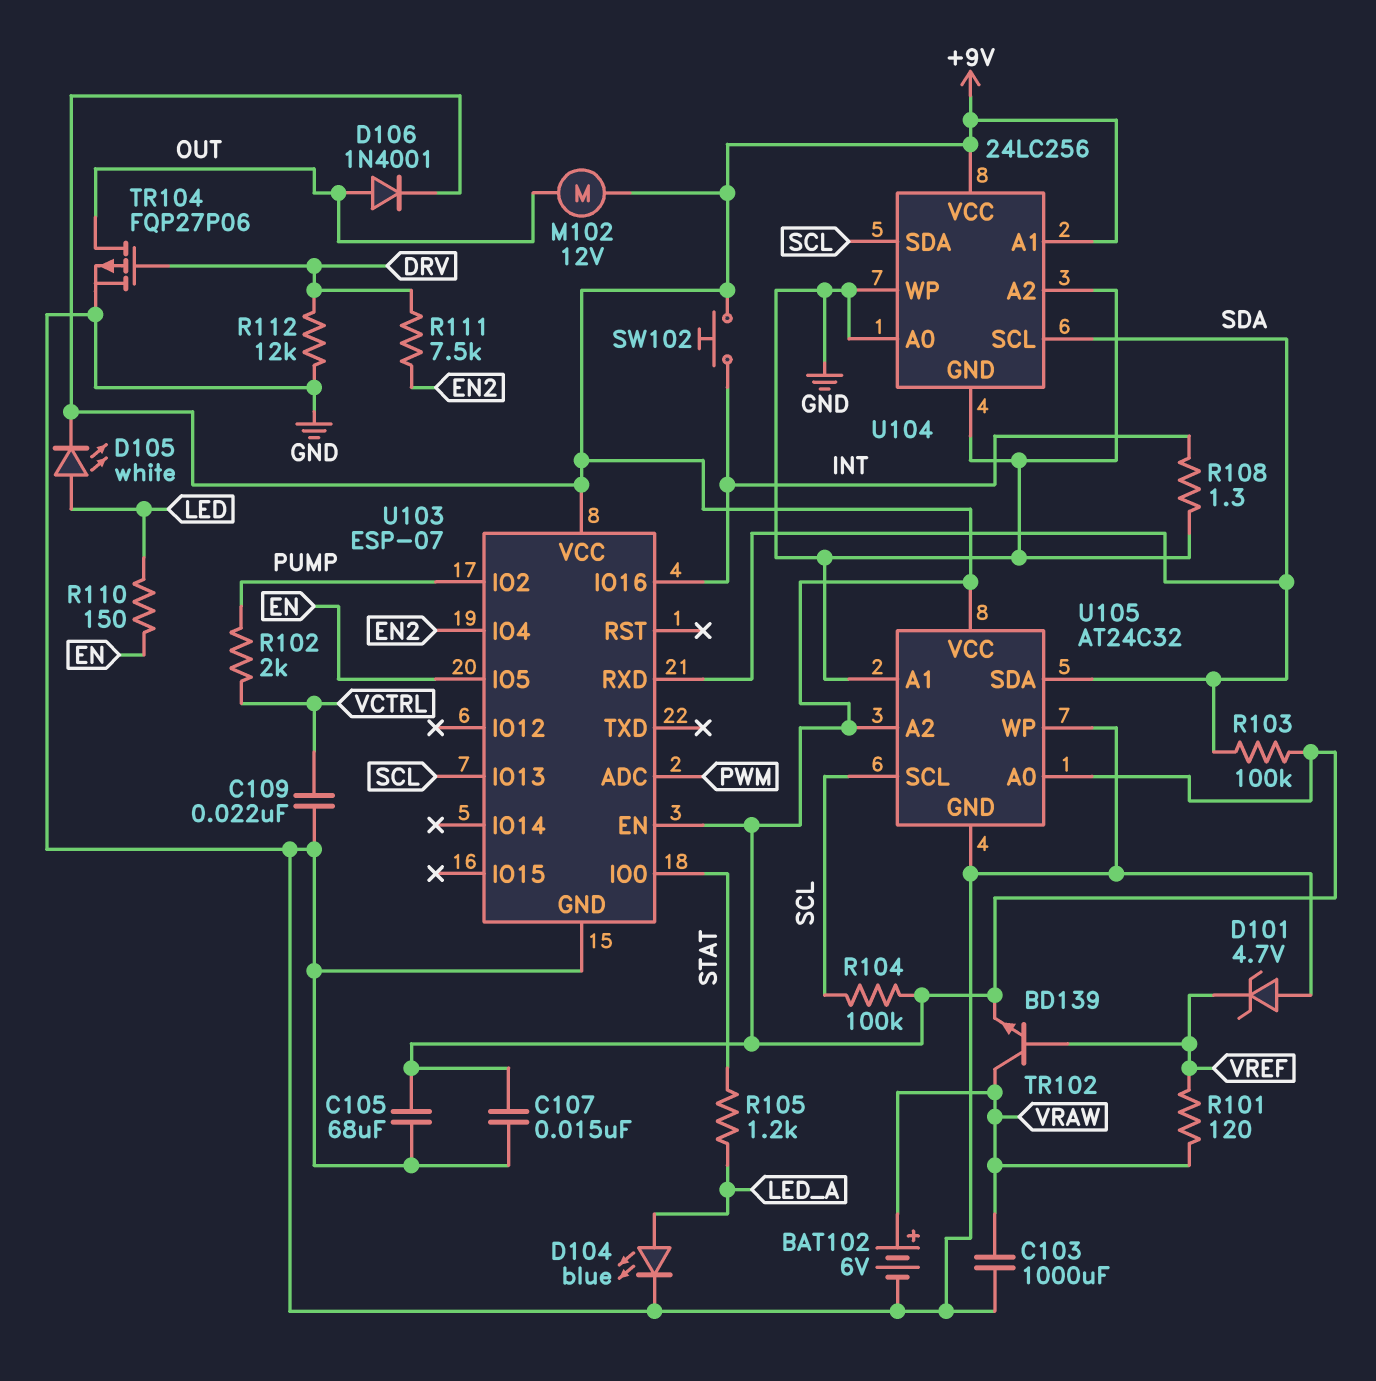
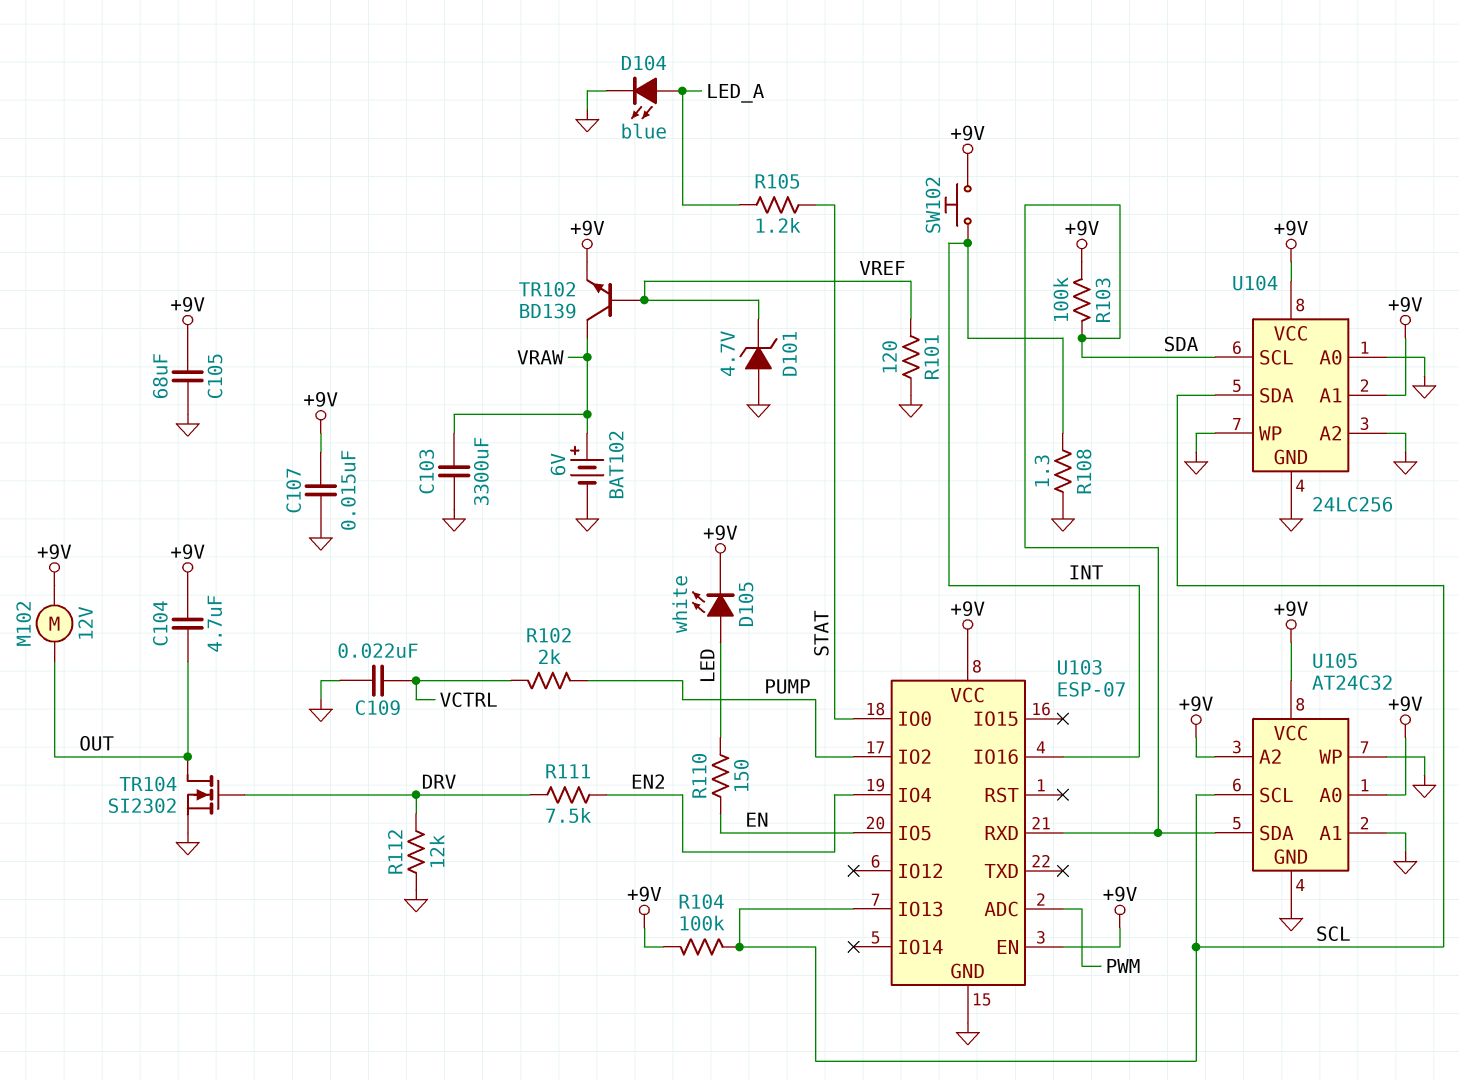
C103: 1000uF (GND, VRAW) -> 3300uF (GND, VRAW)
C104: none -> 4.7uF (+9V, OUT)
D106: diode 1N4001 (A OUT, K +9V) -> none
R101: 120 (VRAW, VREF) -> 120 (GND, VREF)
TR104: PMOS FQP27P06 (G DRV, D OUT, S GND) -> NMOS SI2302 (G DRV, D OUT, S GND)

